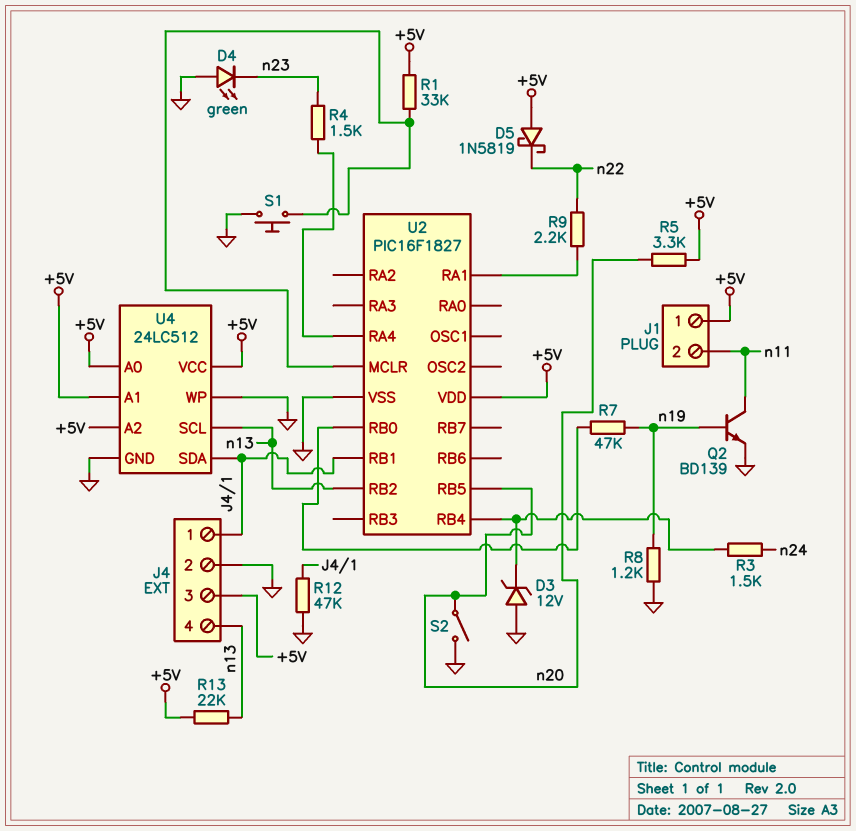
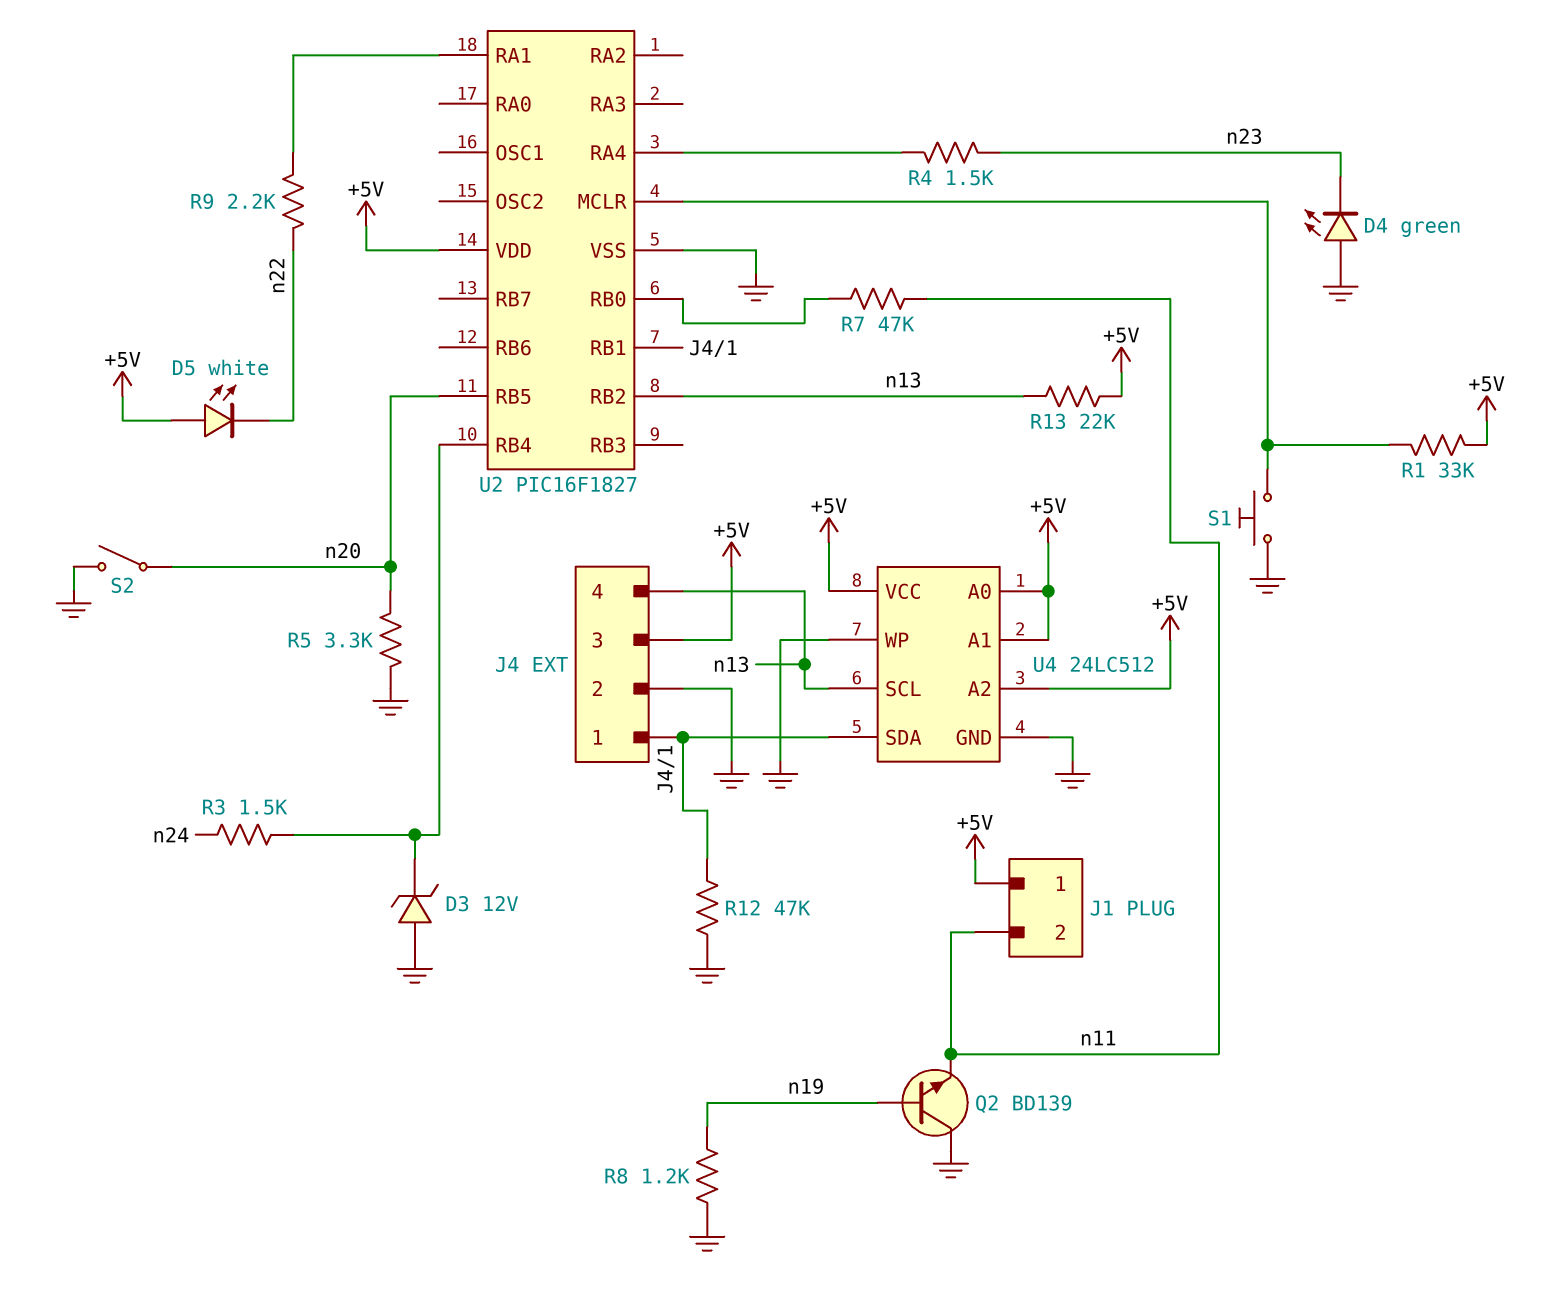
D5: schottky 1N5819 (A +5V, K n22) -> LED white (A +5V, K n22)
Q2: NPN BD139 (B n19, C n11, E GND) -> NPN BD139 (B n19, C GND, E n11)
R5: 3.3k (+5V, n20) -> 3.3k (GND, n20)
R7: 47k (U2/RB0, n19) -> 47k (U2/RB0, n11)

